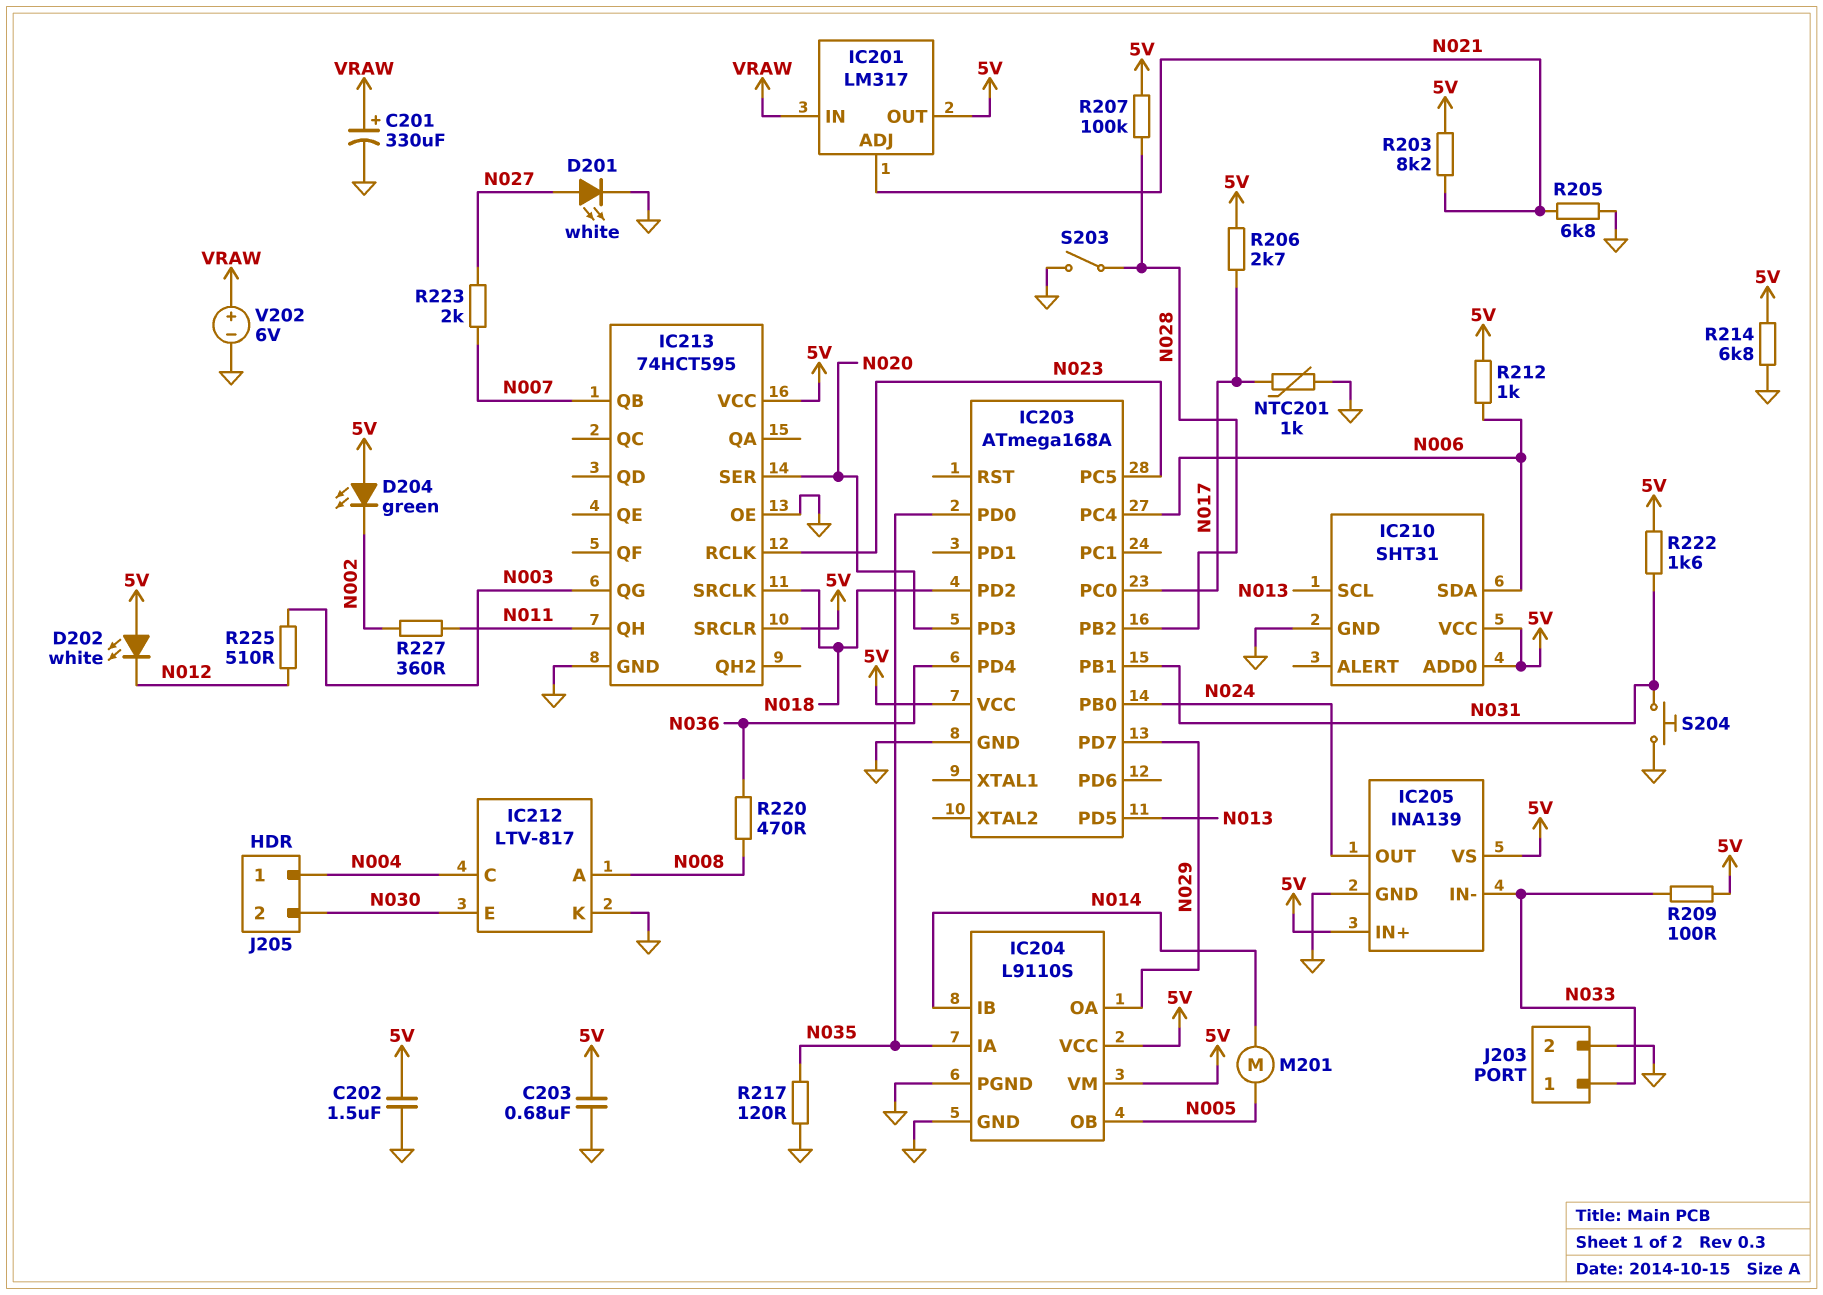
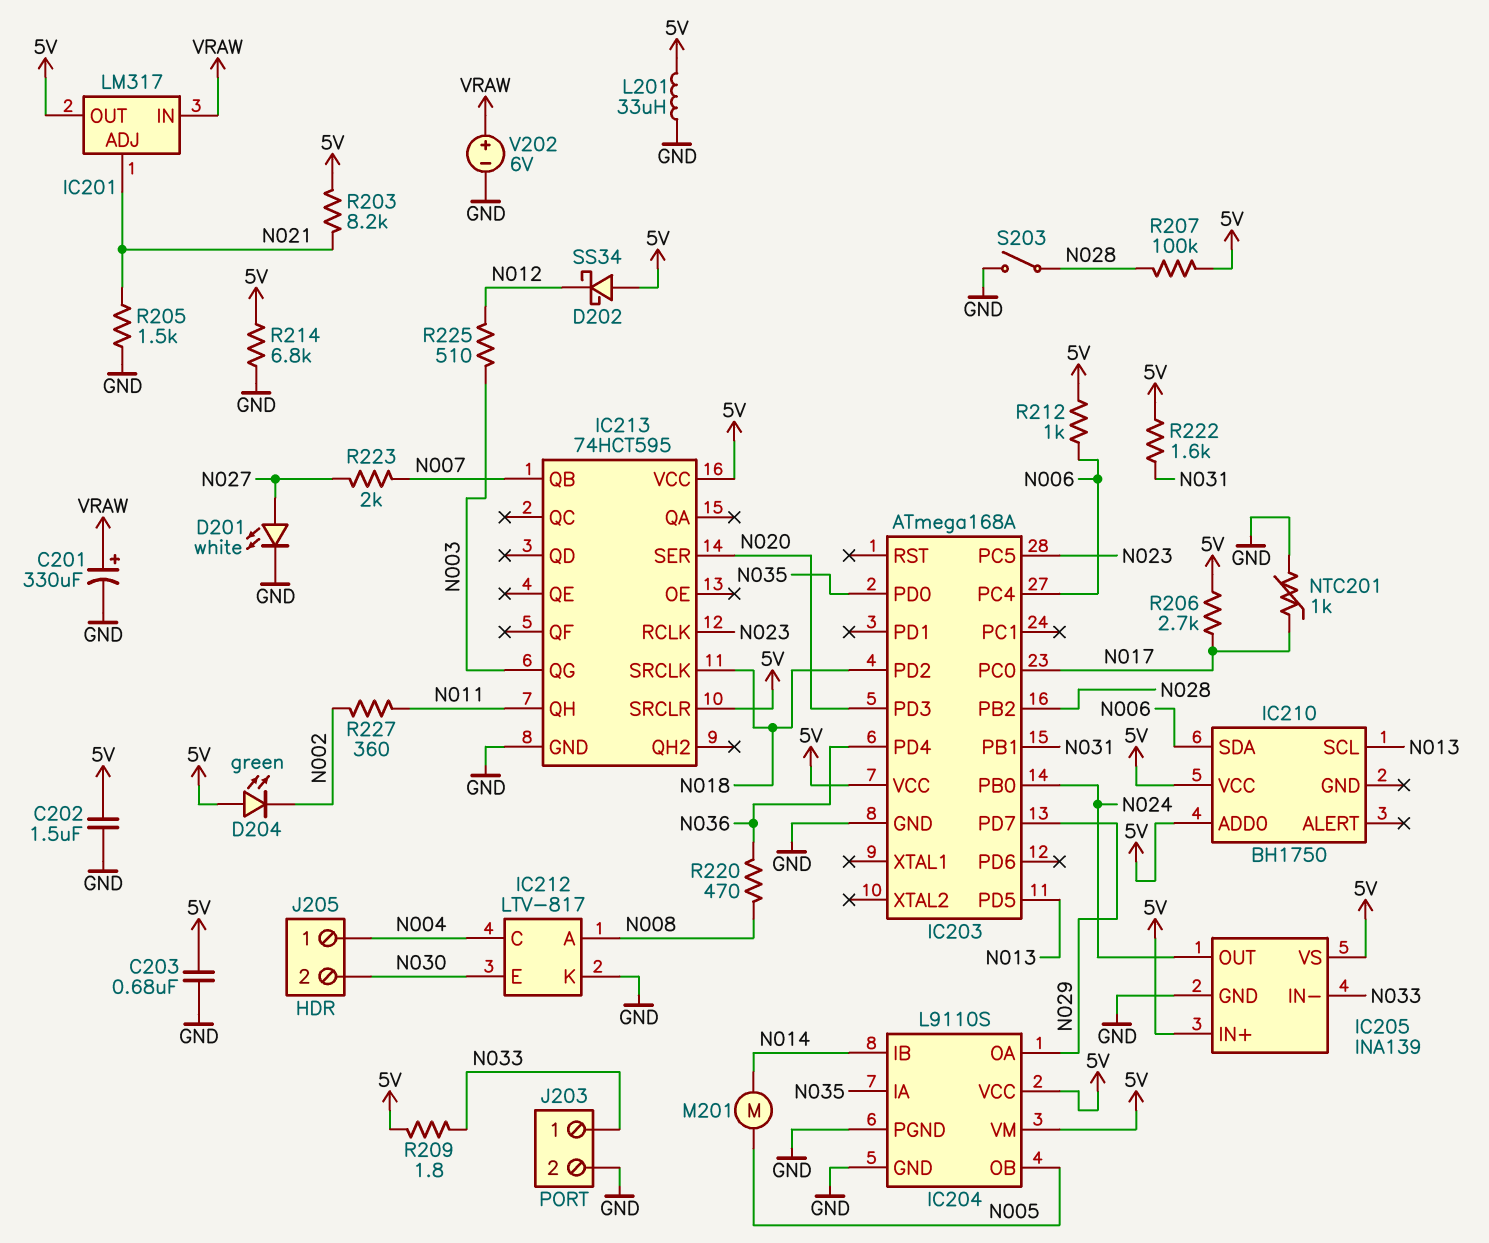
D202: LED white (A 5V, K N012) -> schottky SS34 (A 5V, K N012)
IC210: SHT31 -> BH1750
IC210 pin GND: GND -> none
IC213 pin OE: GND -> none
L201: none -> 33uH (5V, GND)
R205: 6.8k (GND, N021) -> 1.5k (GND, N021)
R209: 100 (5V, N033) -> 1.8 (5V, N033)
R217: 120 (GND, N035) -> none
S204: button (GND, N031) -> none

